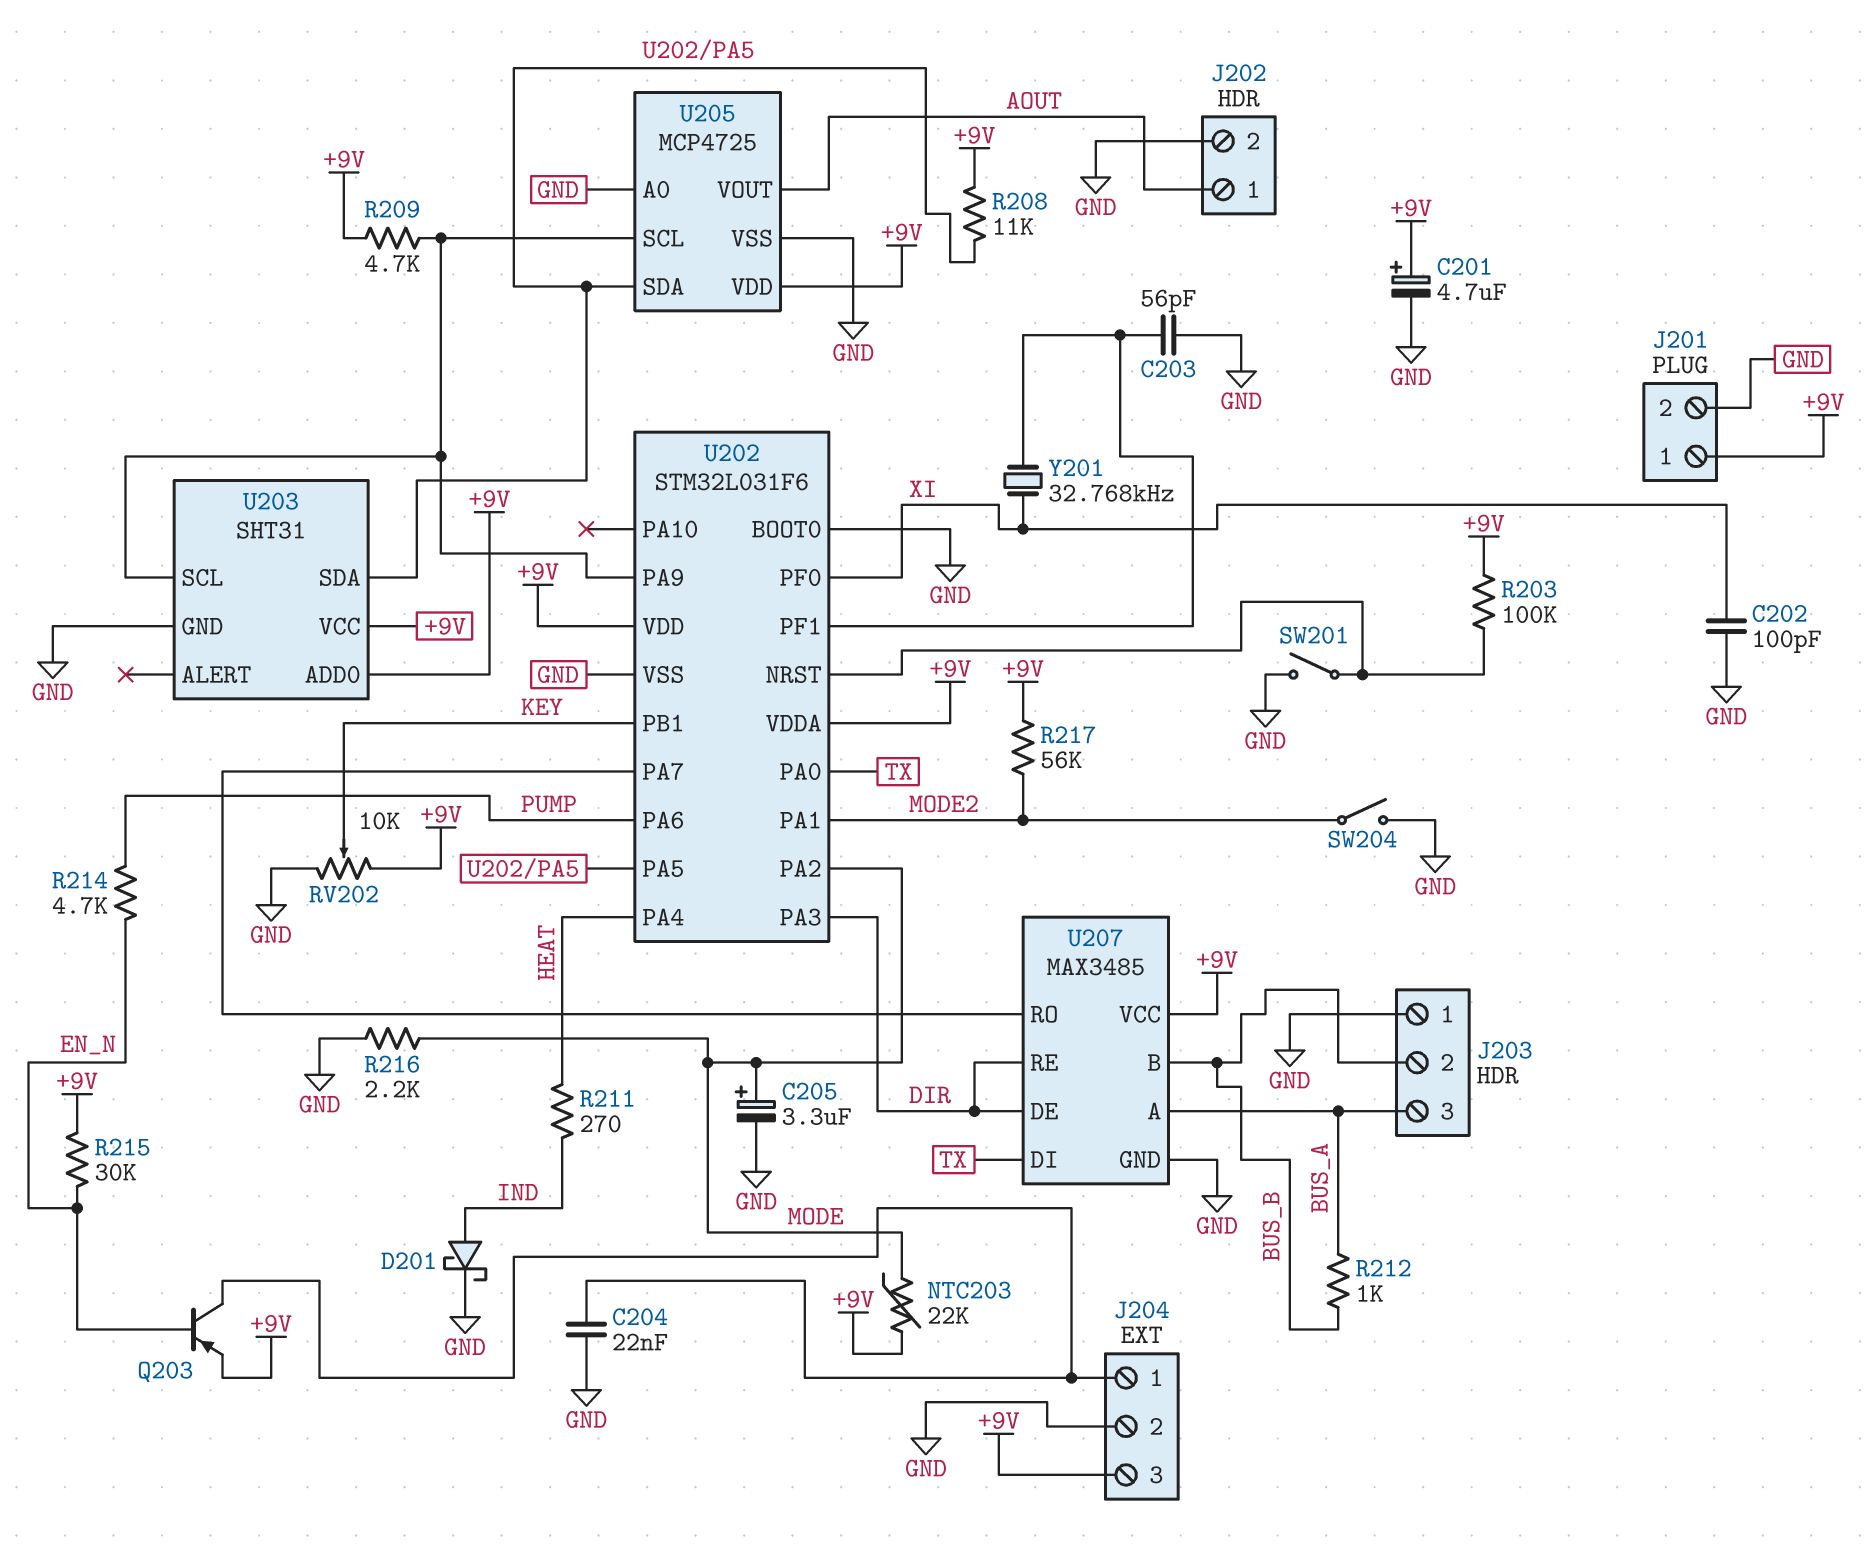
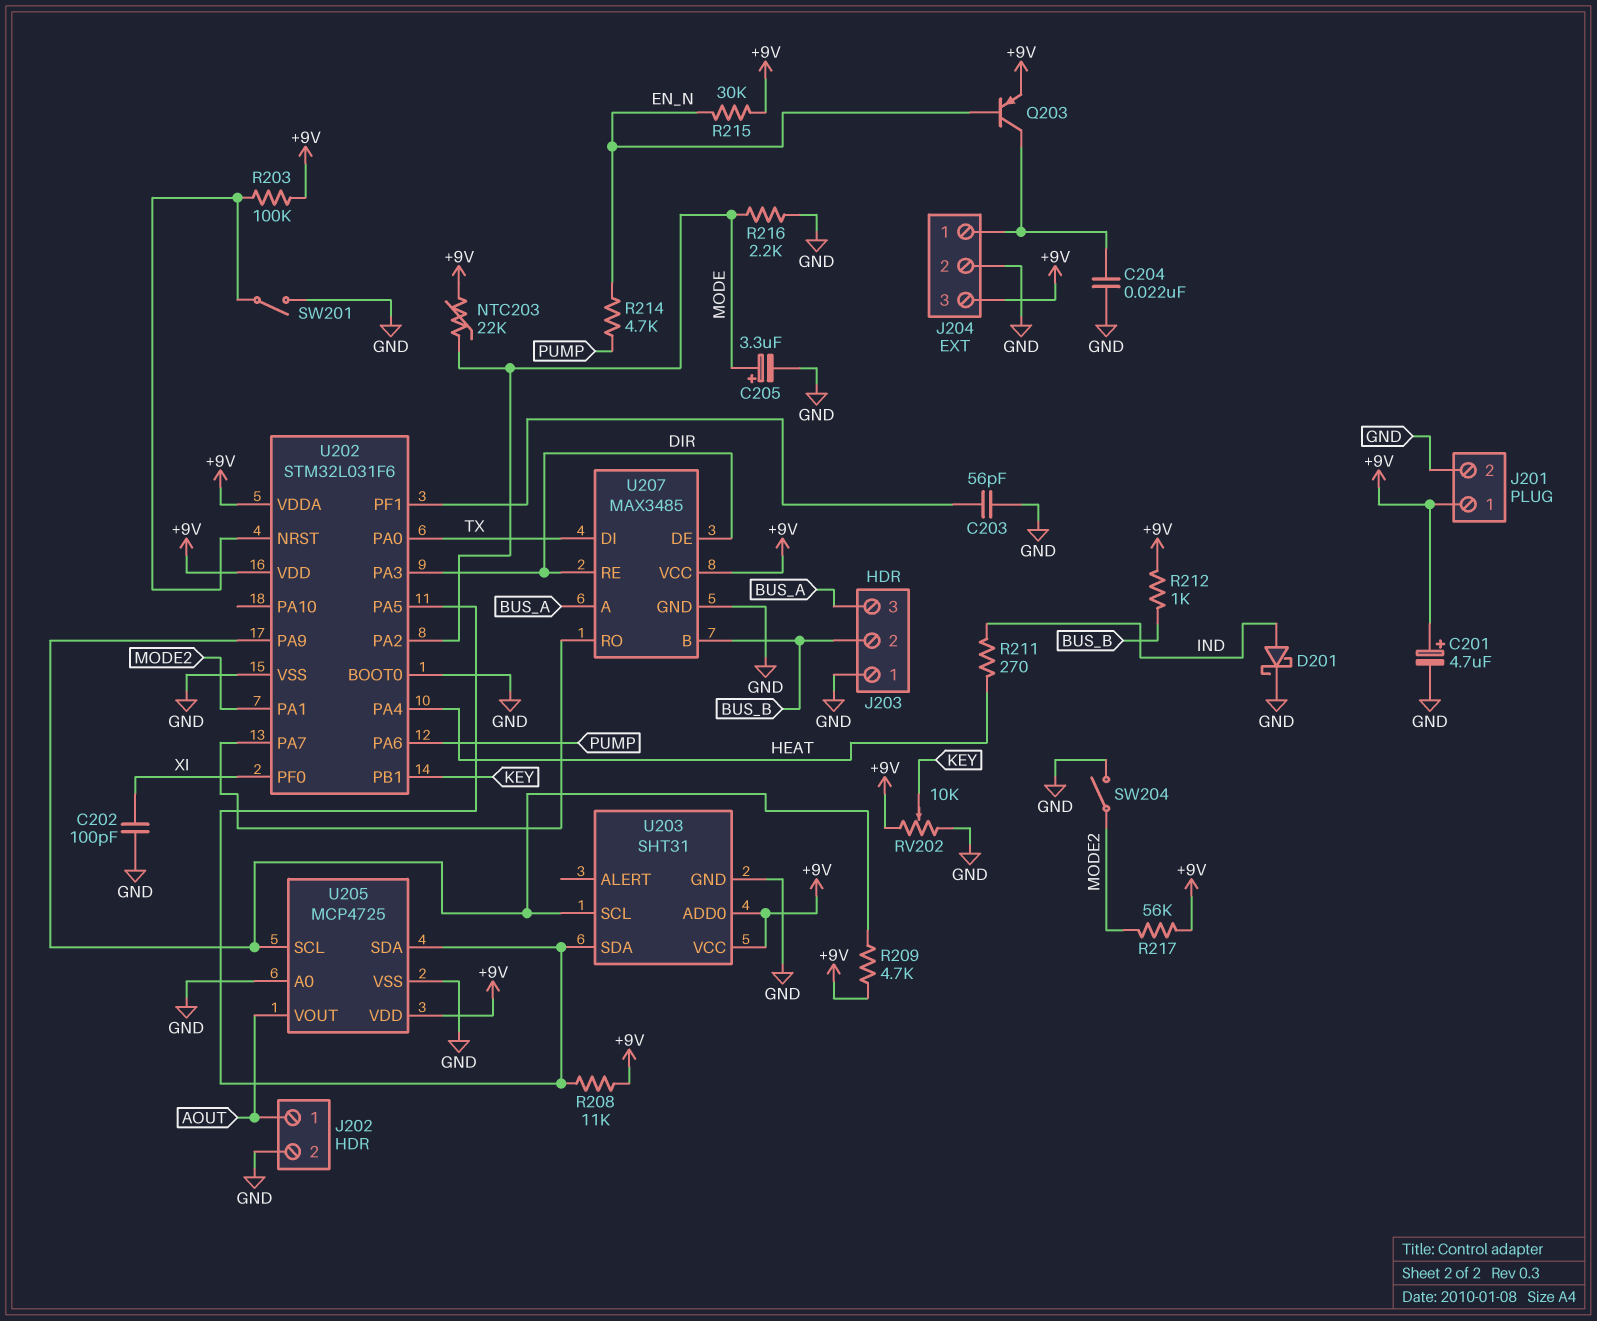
R212: 1k (BUS_A, BUS_B) -> 1k (+9V, BUS_B)
Y201: 32.768kHz (U202/PF1, XI) -> none

